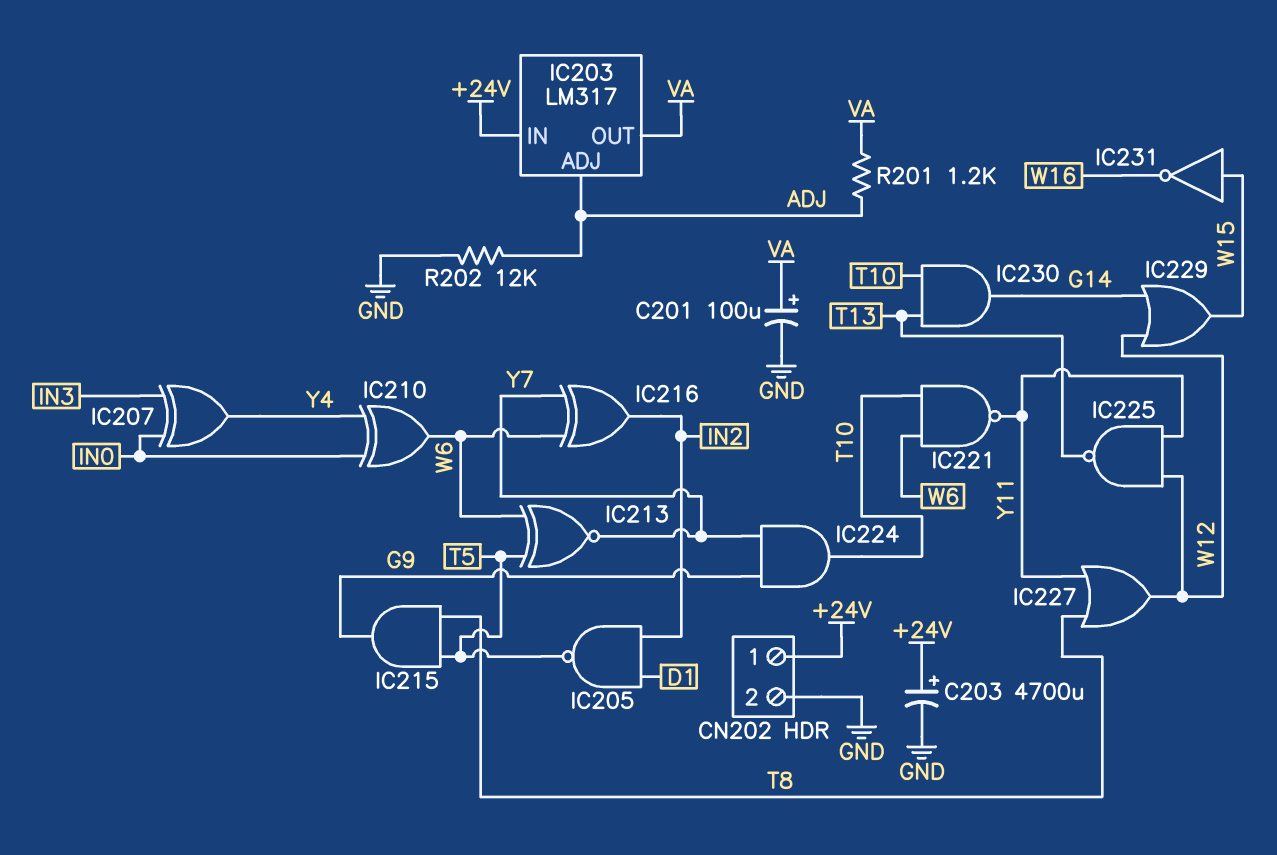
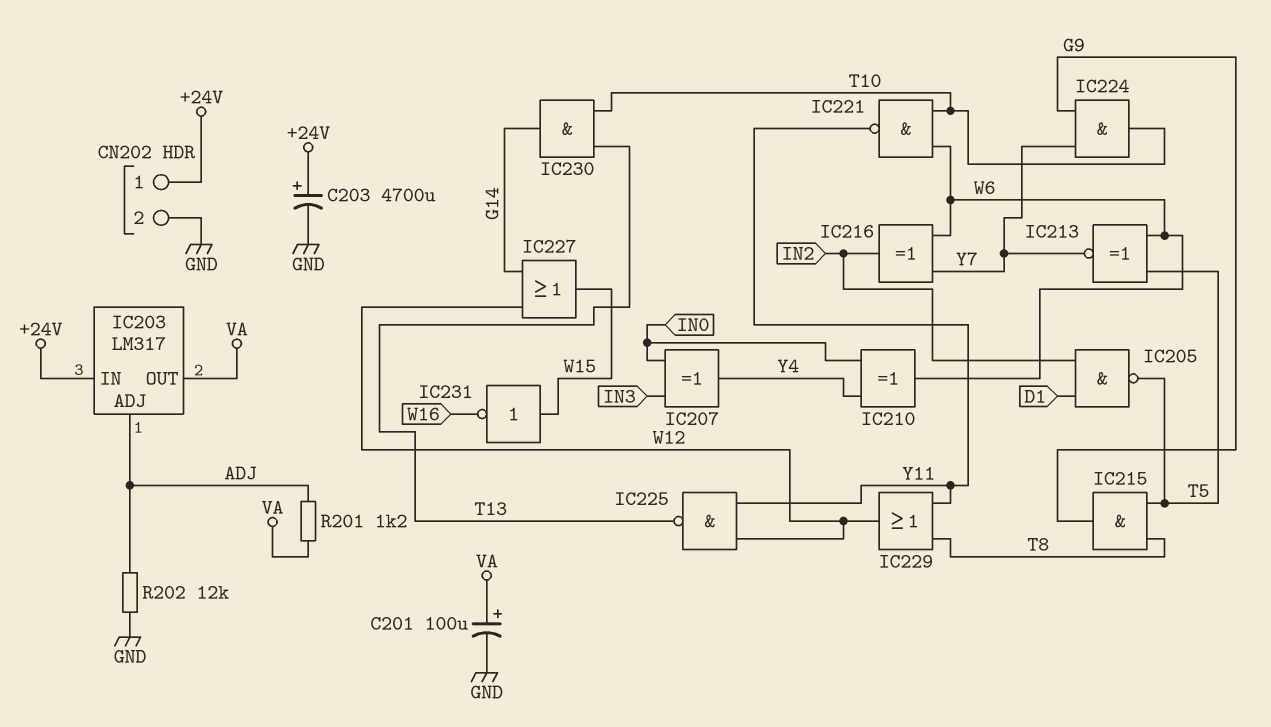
IC227: OR (in T8, in Y11, out W12) -> OR (in G14, in W12, out W15)
IC229: OR (in G14, in W12, out W15) -> OR (in T8, in Y11, out W12)

